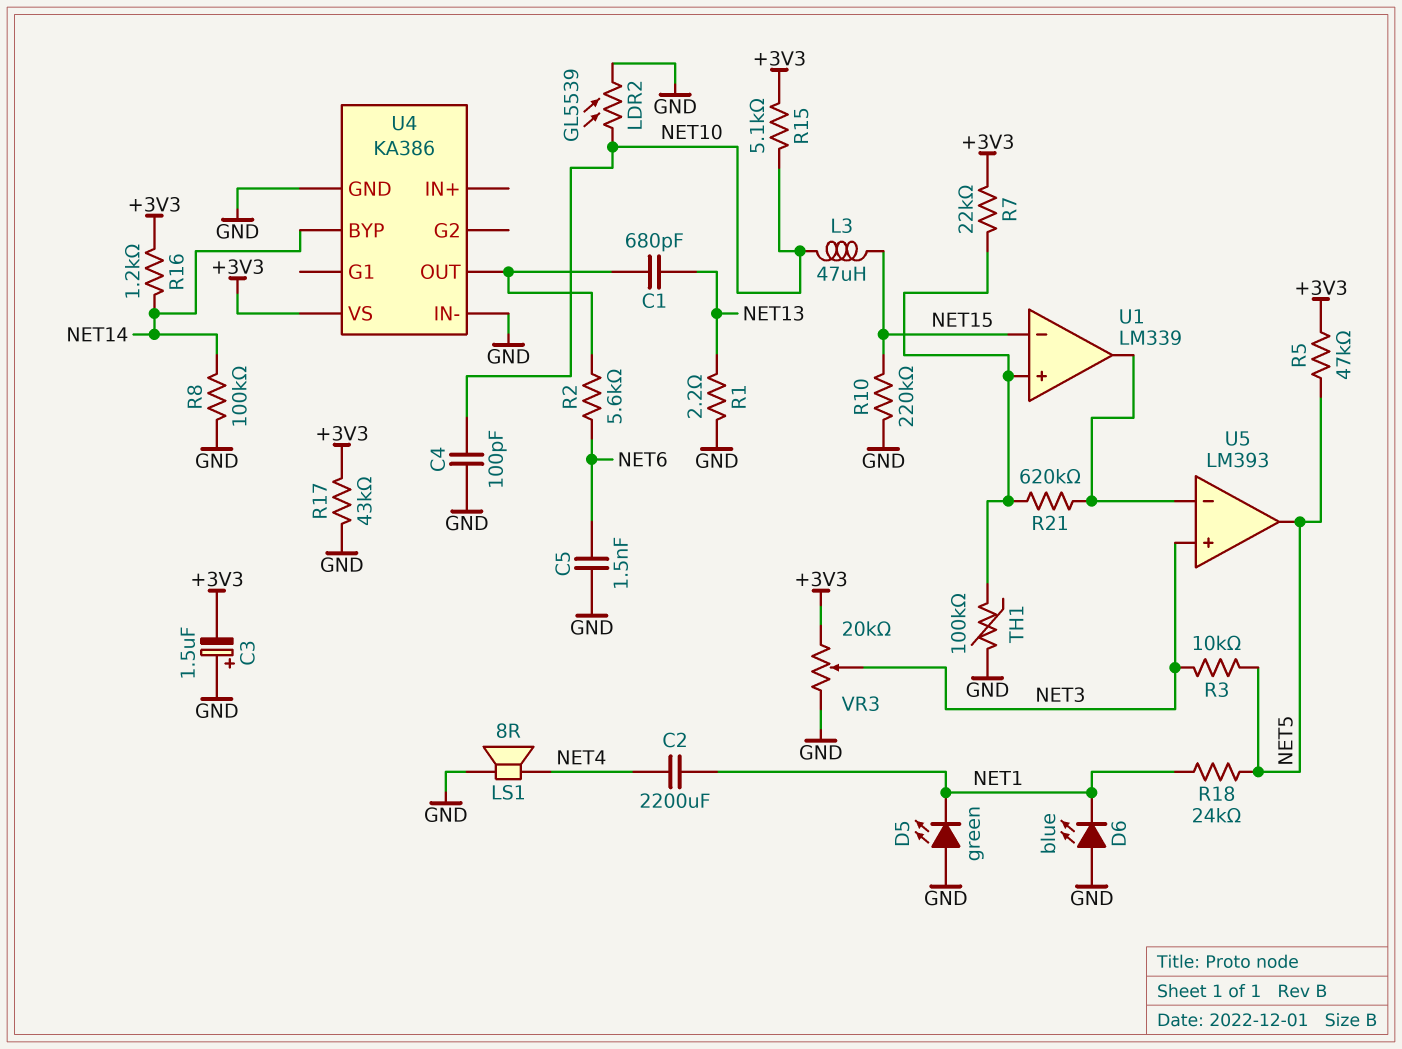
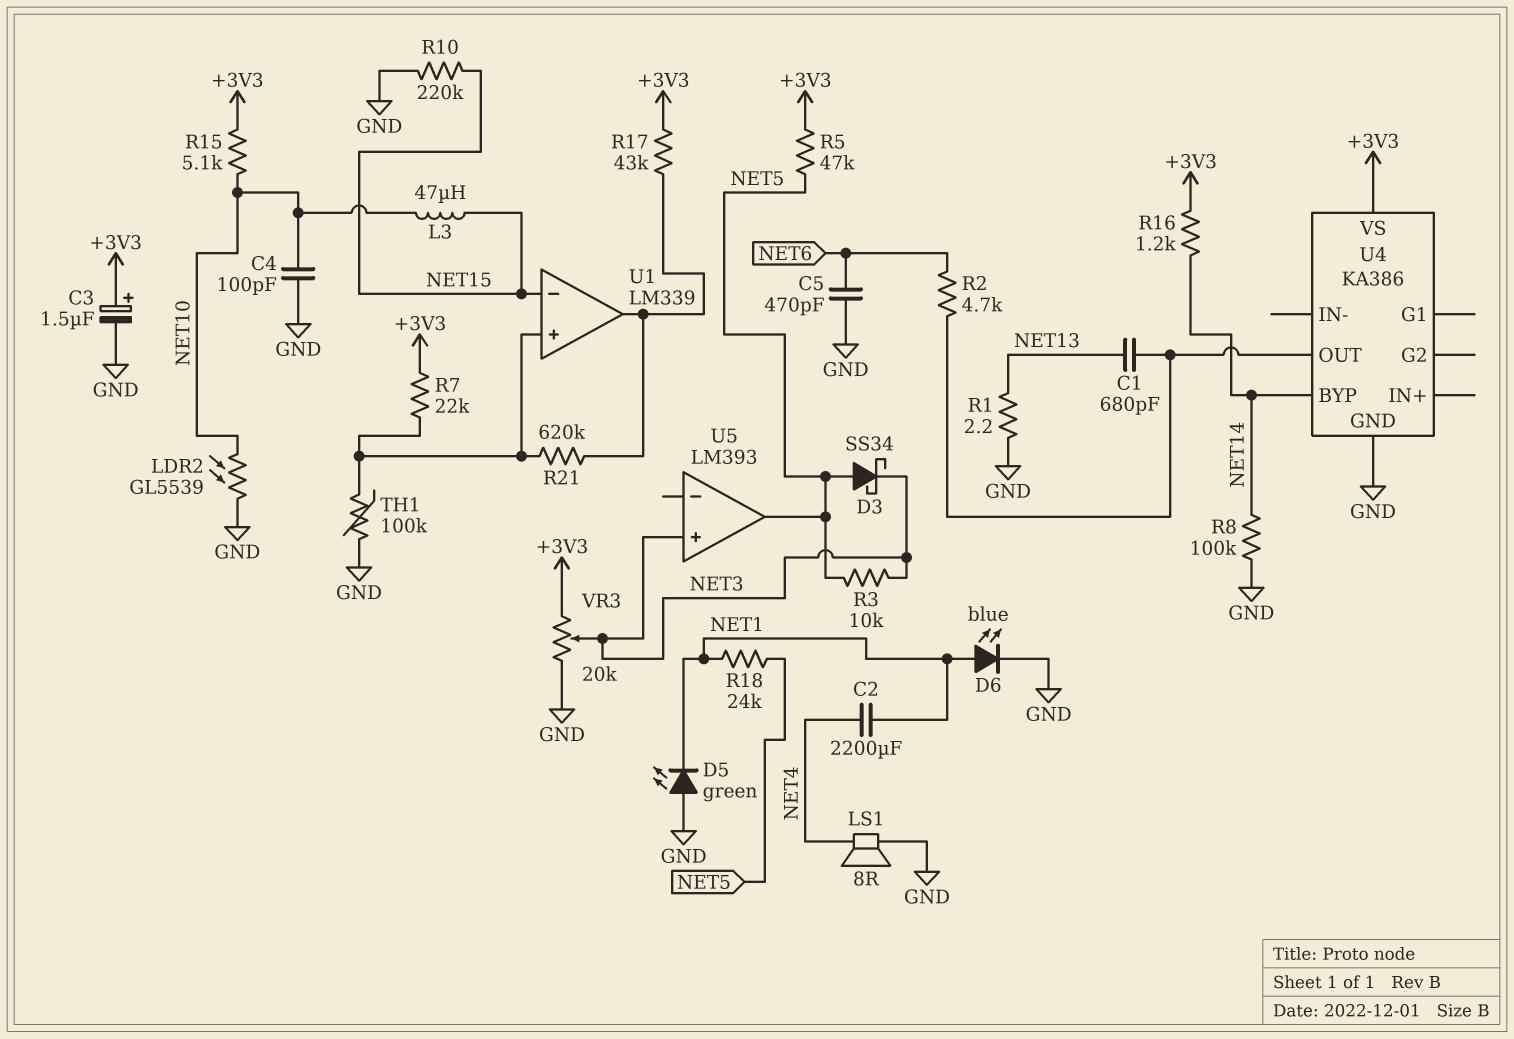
C3: 1.5uF (plus GND, minus +3V3) -> 1.5uF (plus +3V3, minus GND)
C5: 1.5nF (GND, NET6) -> 470pF (GND, NET6)
D3: none -> schottky SS34 (A NET5, K NET3)
D6: LED blue (A GND, K NET1) -> LED blue (A NET1, K GND)
R2: 5.6k (NET6, U4/OUT) -> 4.7k (NET6, U4/OUT)
R17: 43k (+3V3, GND) -> 43k (+3V3, U1/out)
U4 pin IN-: GND -> none
U5 pin in-: U1/out -> none

